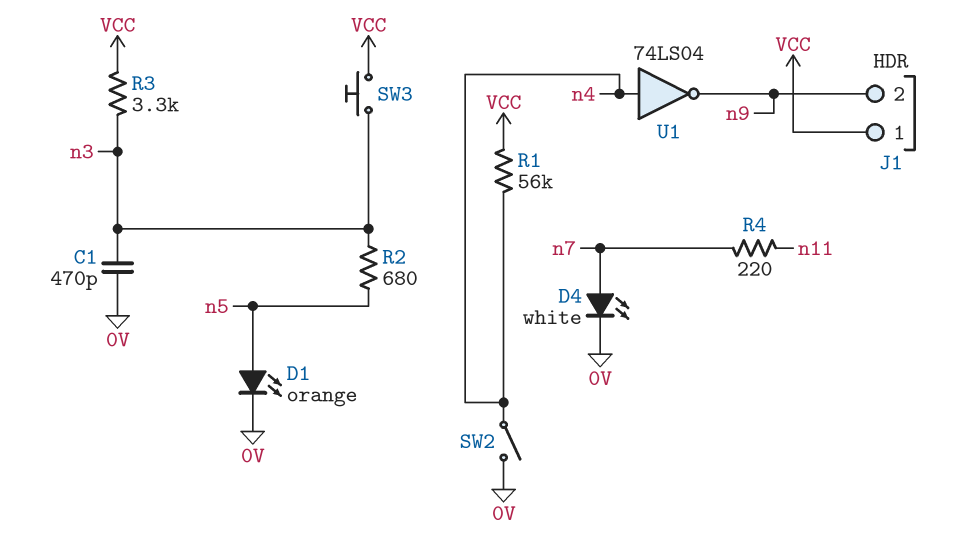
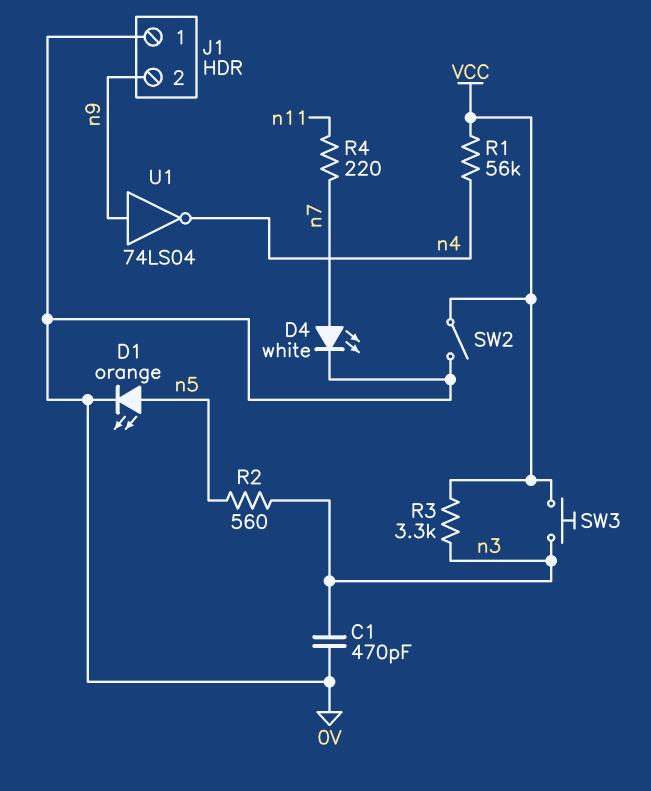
J1 pin 1: VCC -> 0V
R2: 680 (n3, n5) -> 560 (n3, n5)
SW2: switch (0V, n4) -> switch (0V, VCC)
U1: NOT 74LS04 (in n4, out n9) -> NOT 74LS04 (in n9, out n4)

